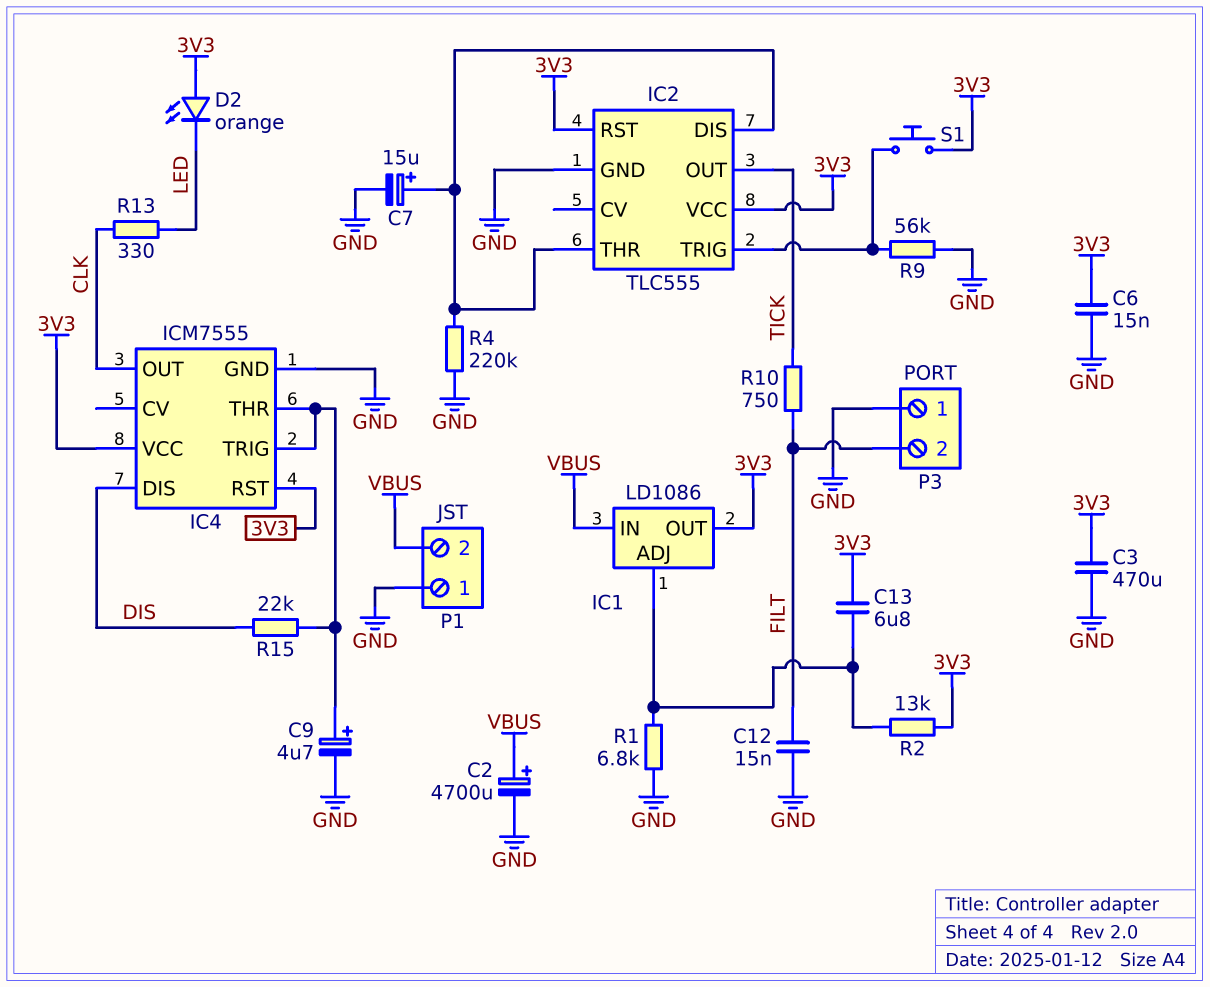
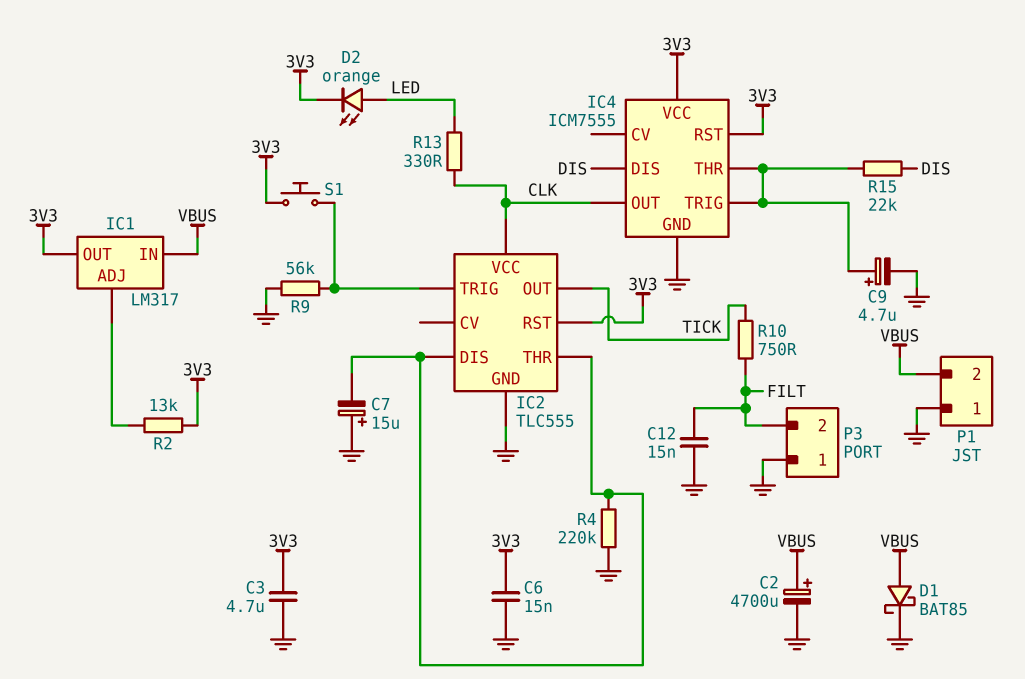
C3: 470uF (3V3, GND) -> 4.7uF (3V3, GND)
C7: 15uF (plus IC2/DIS, minus GND) -> 15uF (plus GND, minus IC2/DIS)
C13: 6.8uF (3V3, IC1/ADJ) -> none
D1: none -> schottky BAT85 (A VBUS, K GND)
D2: LED orange (A 3V3, K LED) -> LED orange (A LED, K 3V3)
IC1: LD1086 -> LM317
IC2 pin VCC: 3V3 -> CLK
R1: 6.8k (GND, IC1/ADJ) -> none

